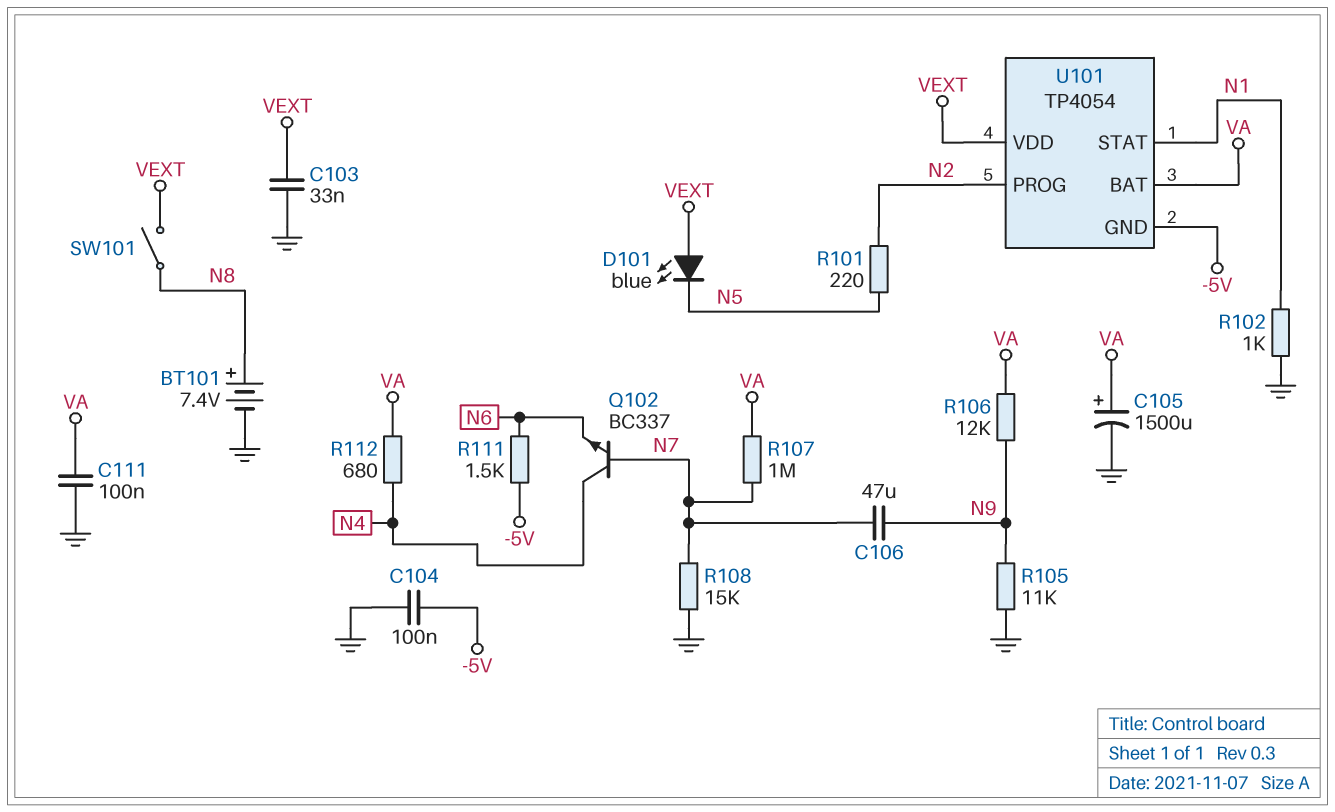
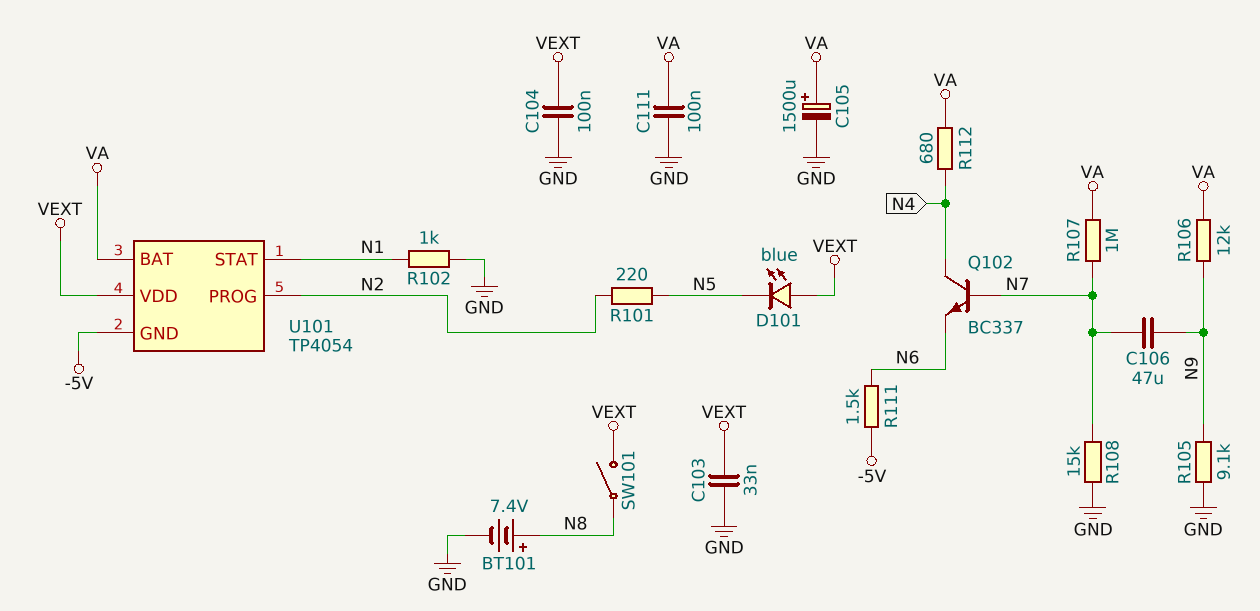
C104: 100nF (-5V, GND) -> 100nF (GND, VEXT)
R105: 11k (GND, N9) -> 9.1k (GND, N9)

